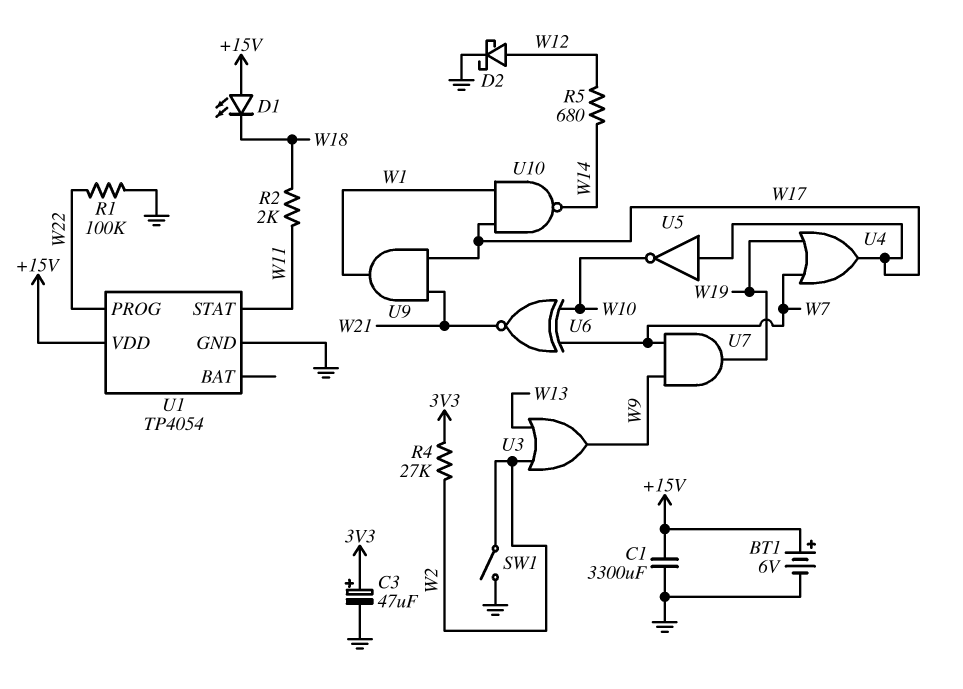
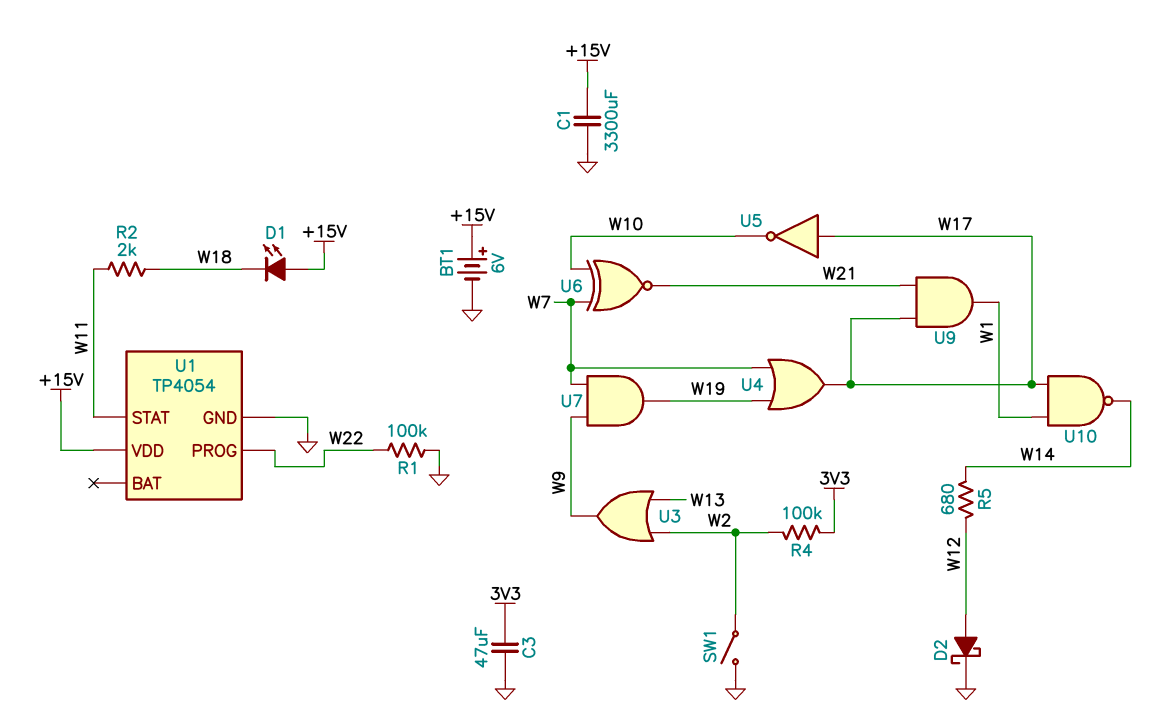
C3: 47uF (plus 3V3, minus GND) -> 47uF (3V3, GND)
R4: 27k (3V3, W2) -> 100k (3V3, W2)

